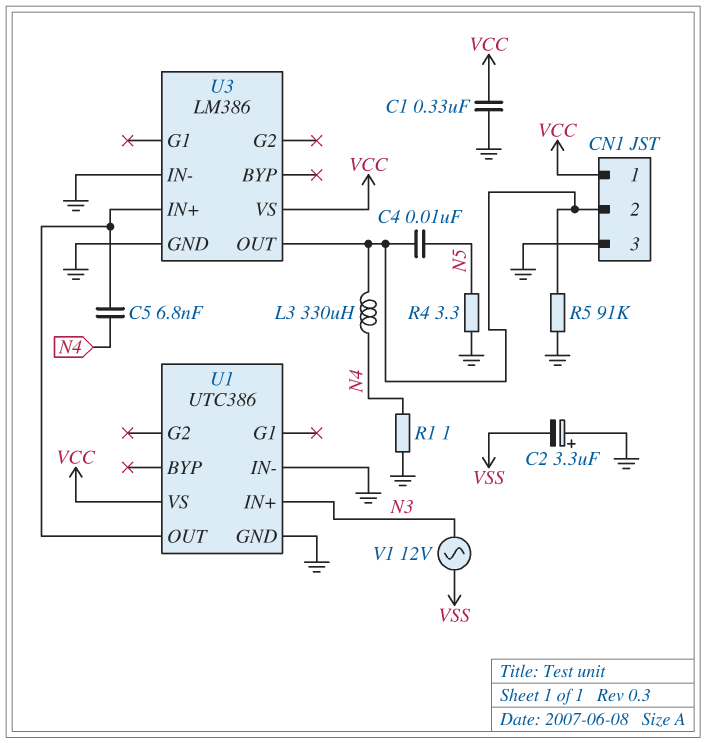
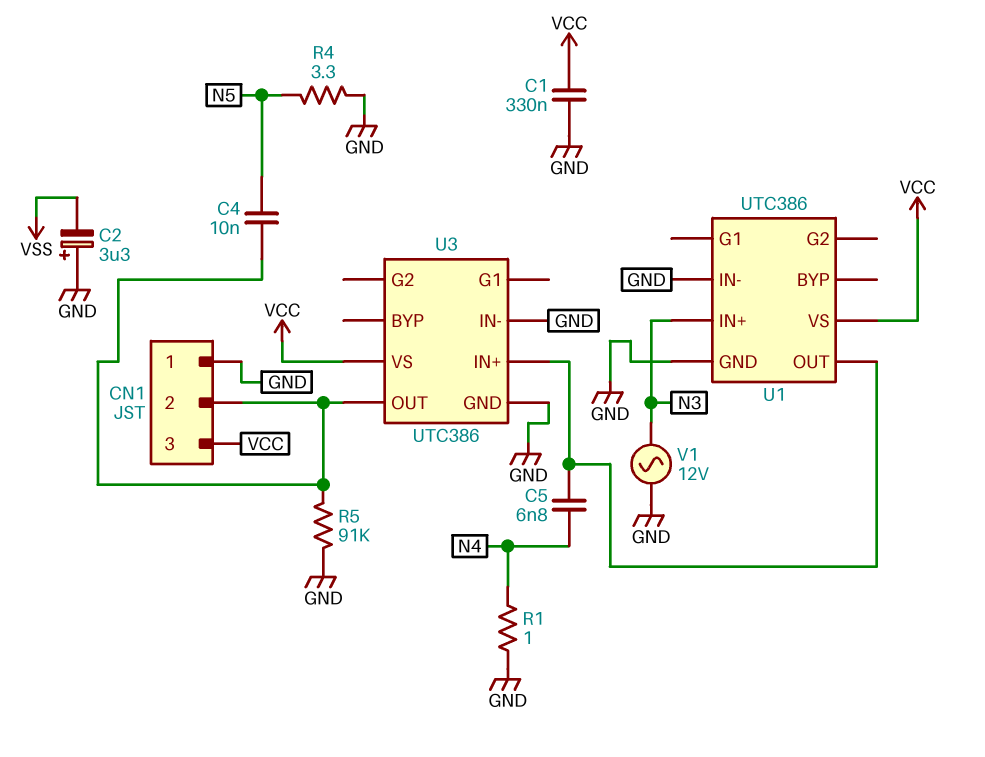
CN1 pin 1: VCC -> GND
CN1 pin 3: GND -> VCC
L3: 330uH (CN1/2, N4) -> none
U3: LM386 -> UTC386
V1: AC 12V (N3, VSS) -> AC 12V (GND, N3)

